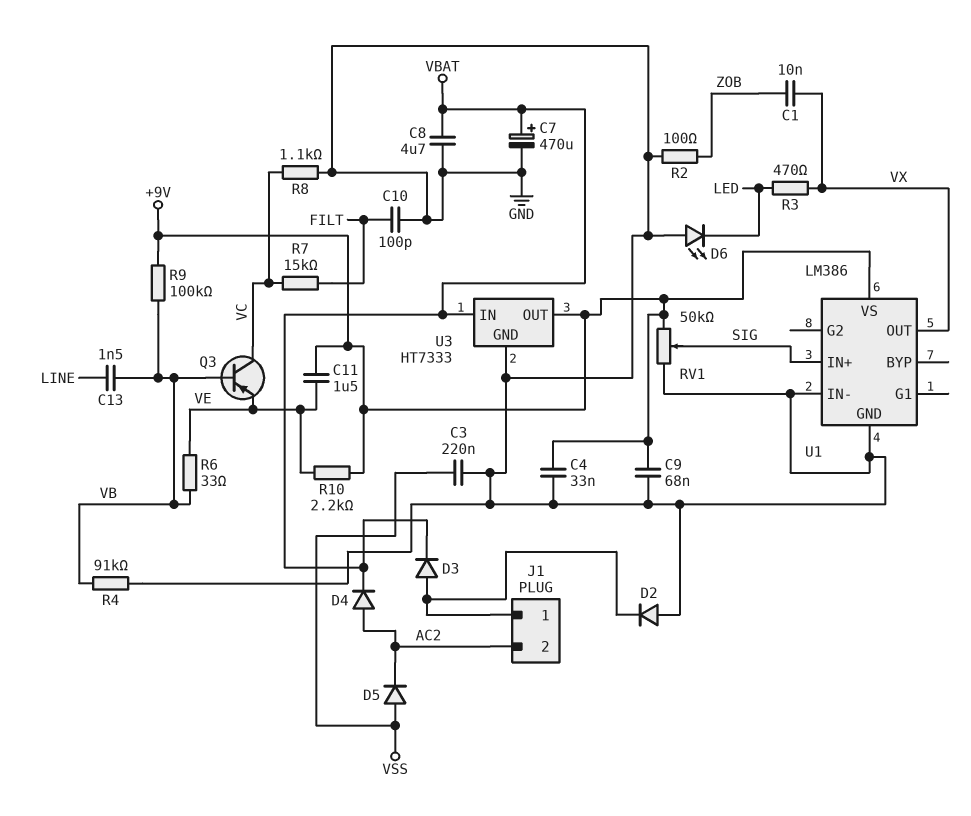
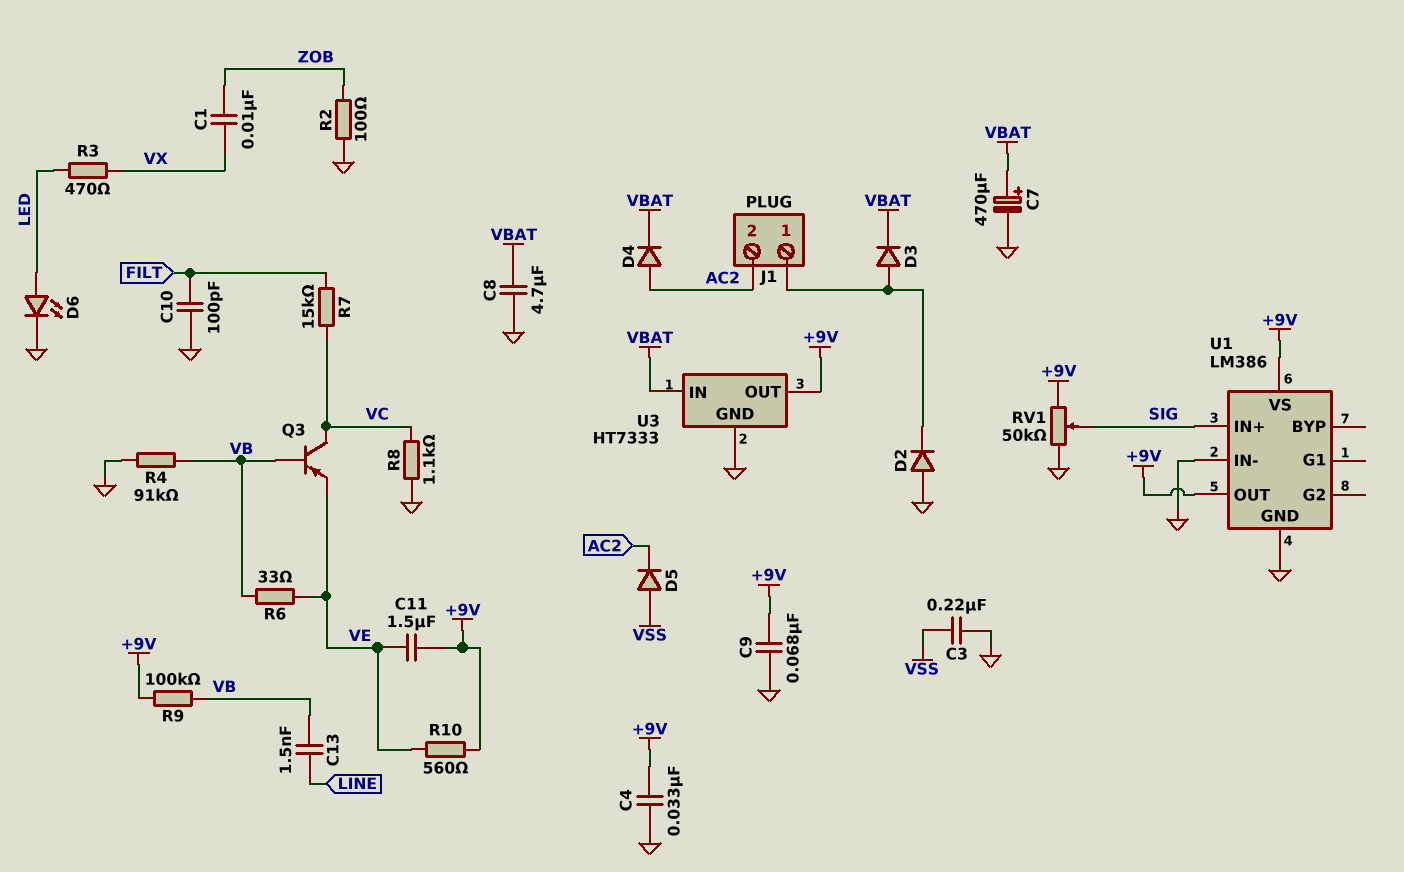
D6: LED (A GND, K LED) -> LED (A LED, K GND)
R10: 2.2k (+9V, VE) -> 560 (+9V, VE)
U1 pin OUT: VX -> +9V

